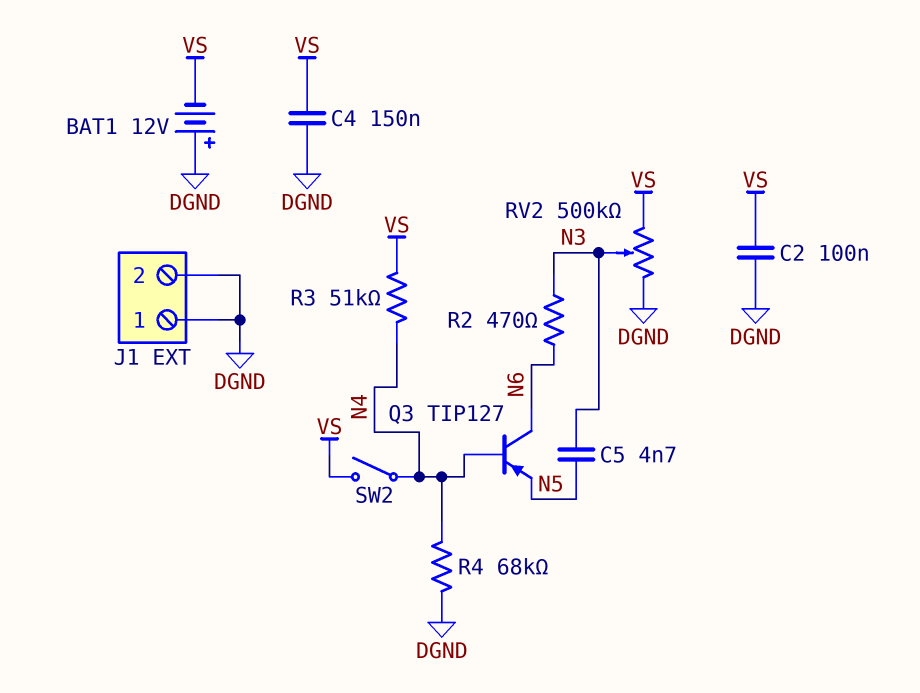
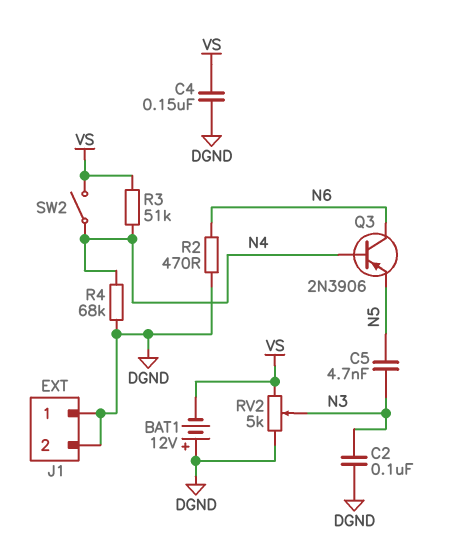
C2: 100nF (DGND, VS) -> 100nF (DGND, N3)
Q3: PNP TIP127 (B N4, C N6, E N5) -> PNP 2N3906 (B N4, C N6, E N5)
R2: 470 (N3, N6) -> 470 (DGND, N6)
RV2: 500k (DGND, VS, wiper N3) -> 5k (DGND, VS, wiper N3)

